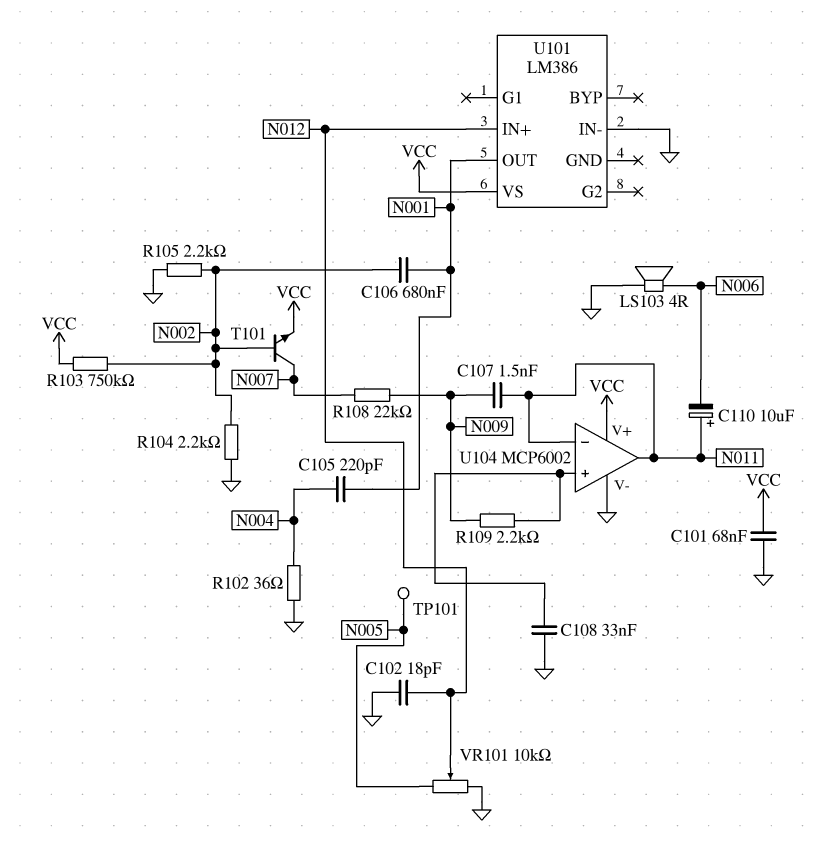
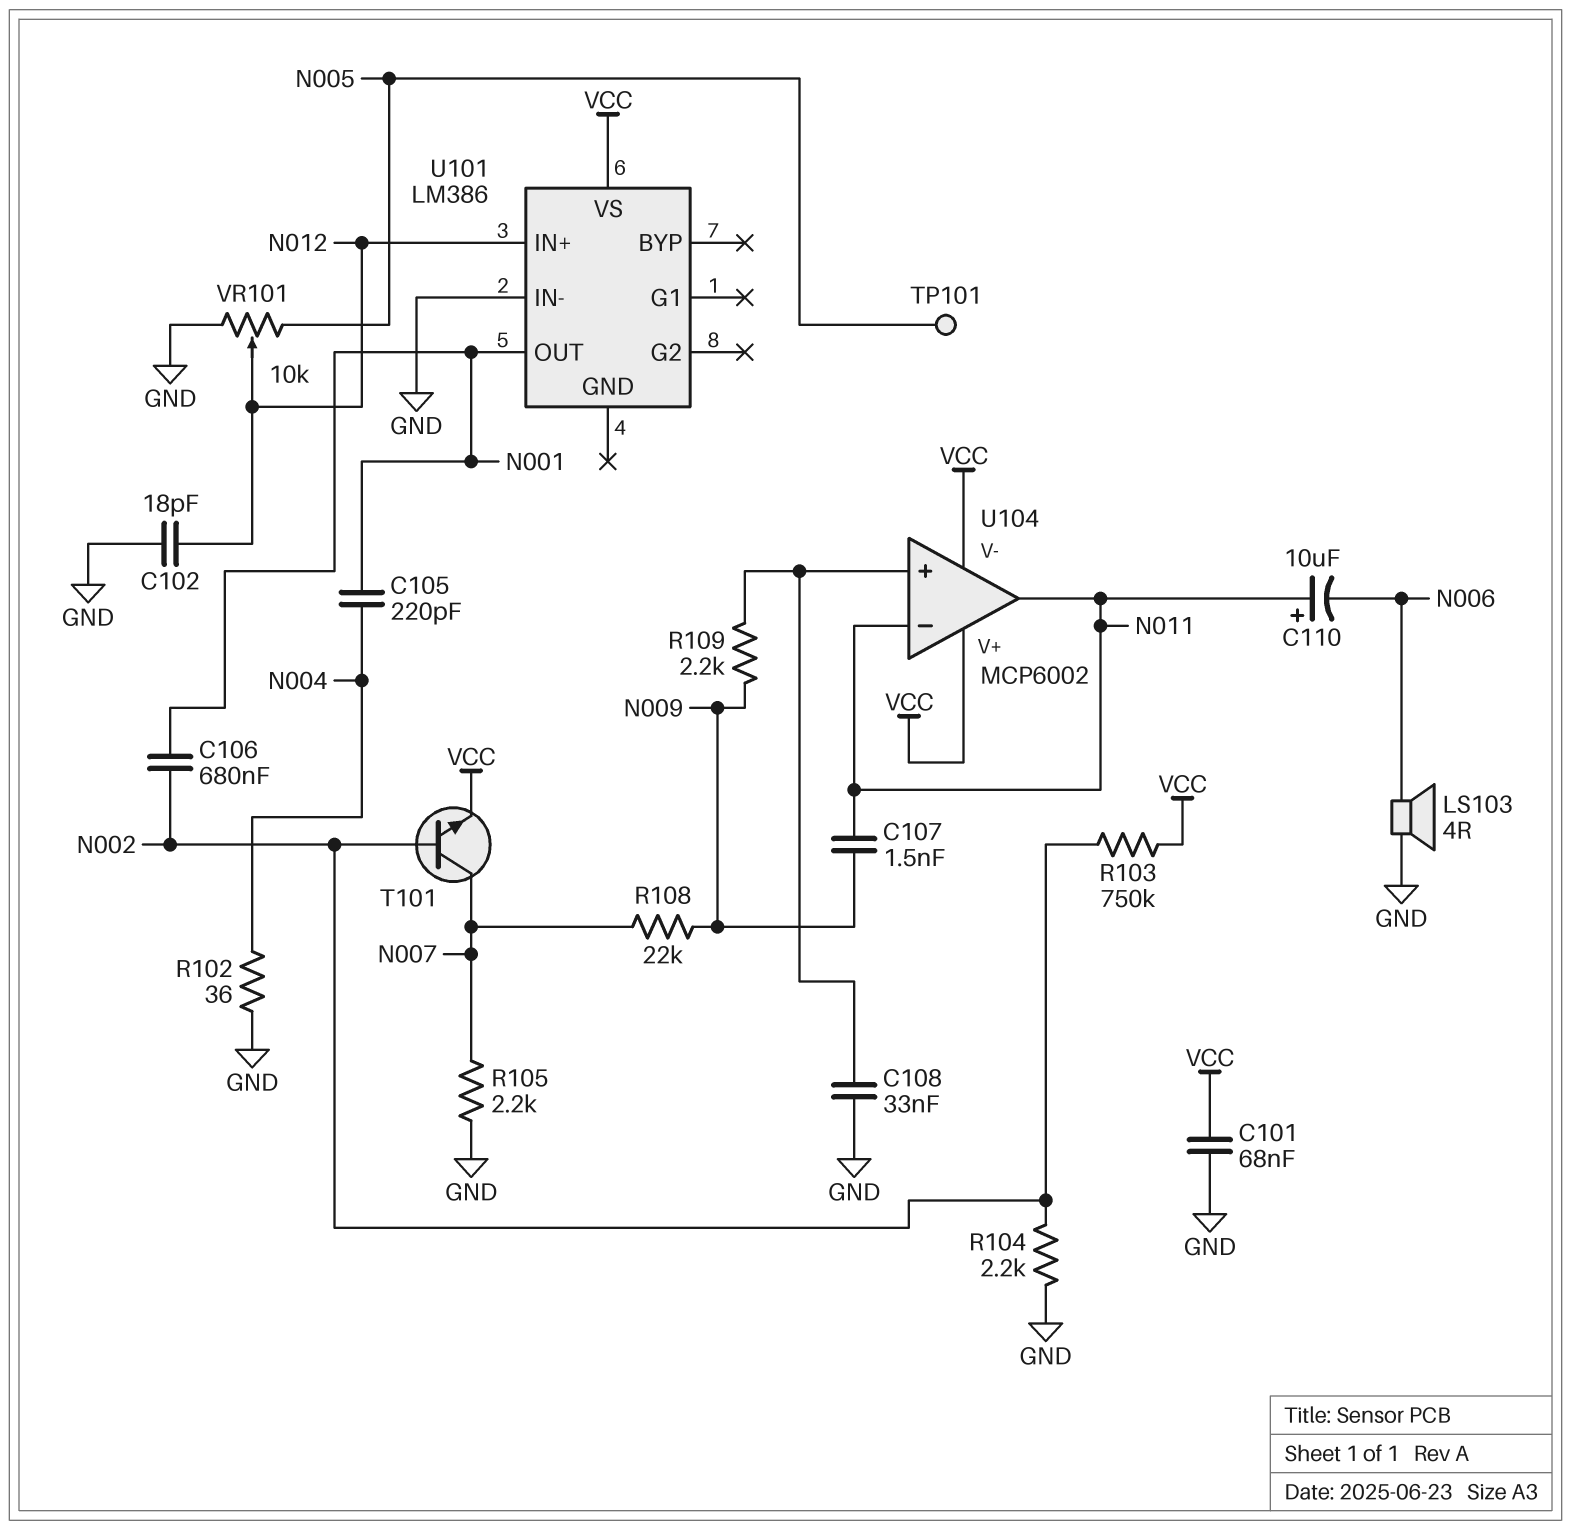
R105: 2.2k (GND, N002) -> 2.2k (GND, N007)
U104 pin V-: GND -> VCC

